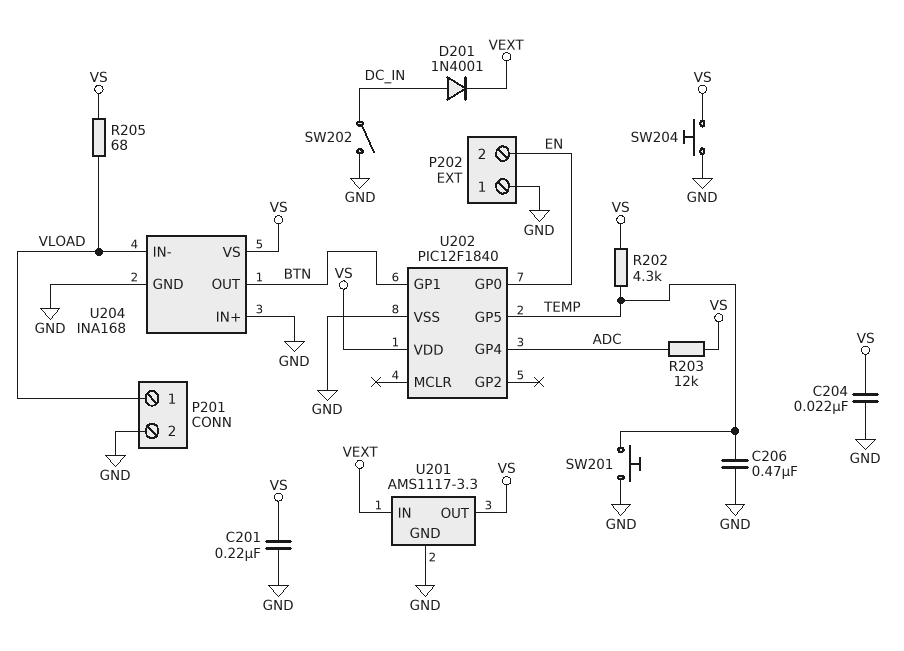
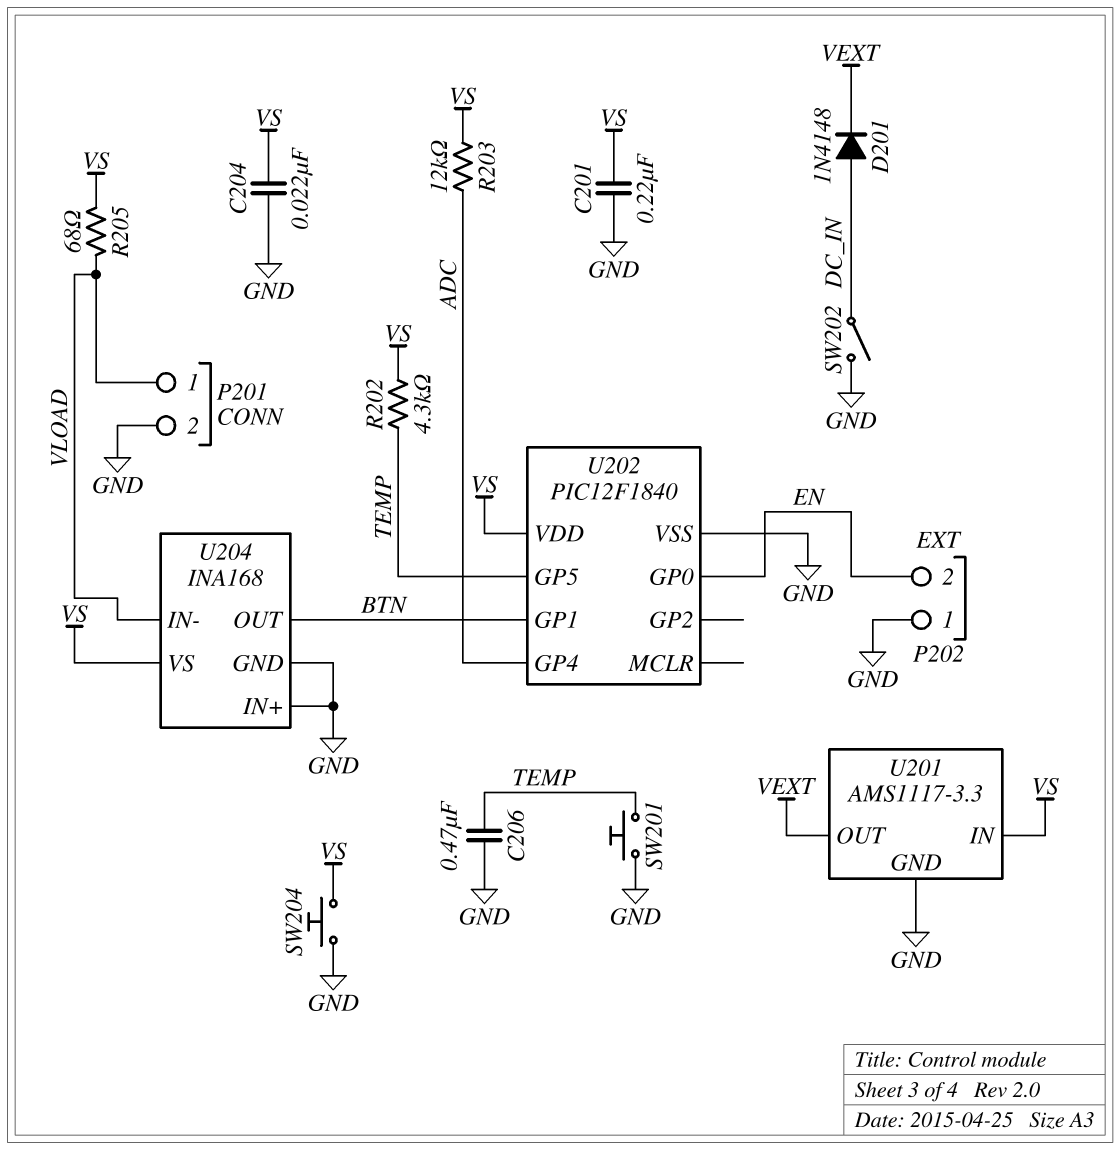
D201: diode 1N4001 (A DC_IN, K VEXT) -> diode 1N4148 (A DC_IN, K VEXT)
U201 pin IN: VEXT -> VS
U201 pin OUT: VS -> VEXT

